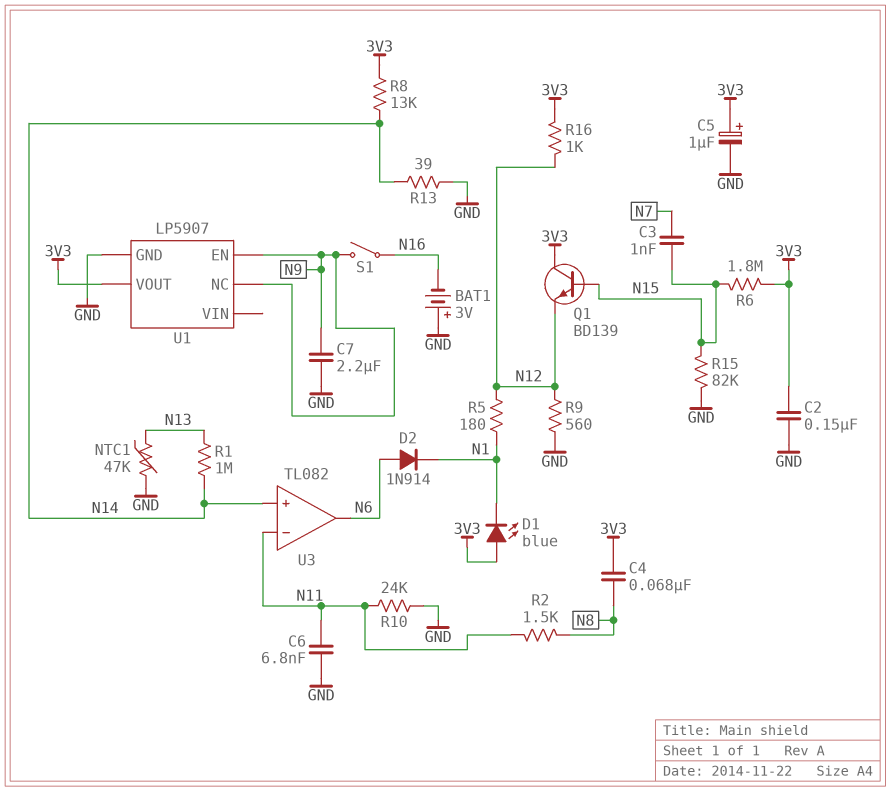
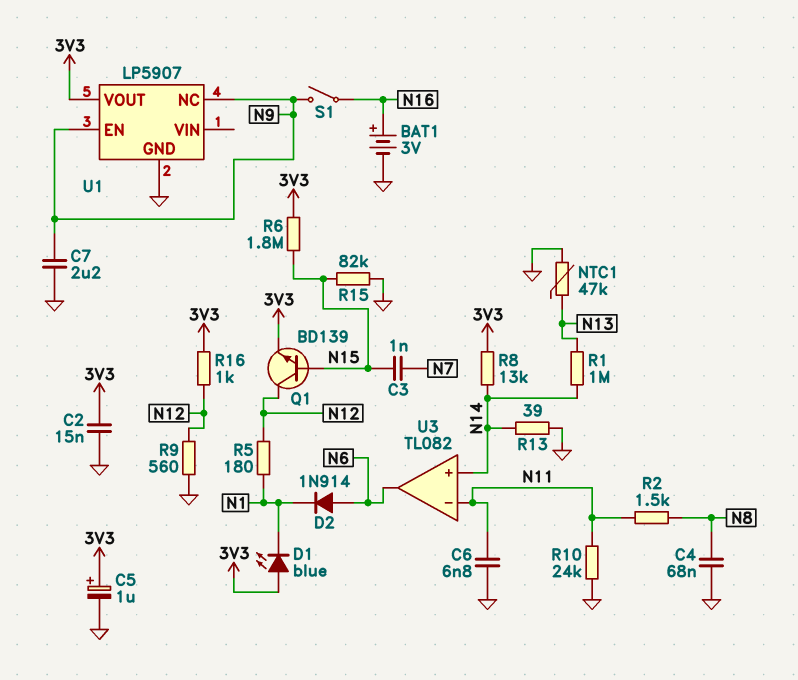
BAT1: 3V (plus GND, minus N16) -> 3V (plus N16, minus GND)
C2: 150nF (3V3, GND) -> 15nF (3V3, GND)
C4: 68nF (3V3, N8) -> 68nF (GND, N8)
Q1: NPN BD139 (B N15, C 3V3, E N12) -> NPN BD139 (B N15, C N12, E 3V3)

